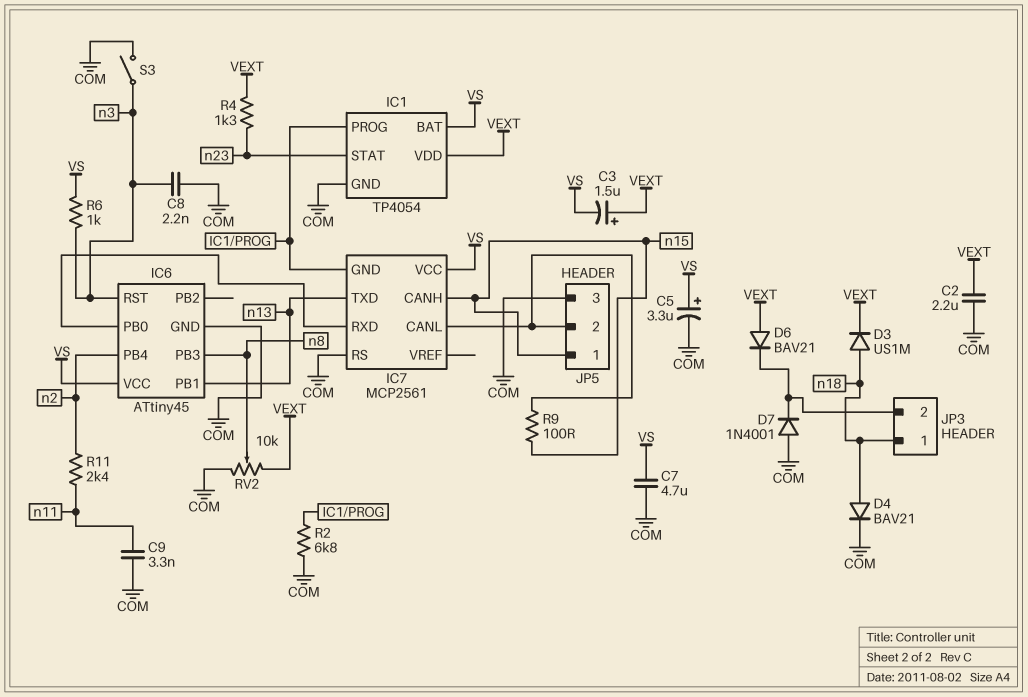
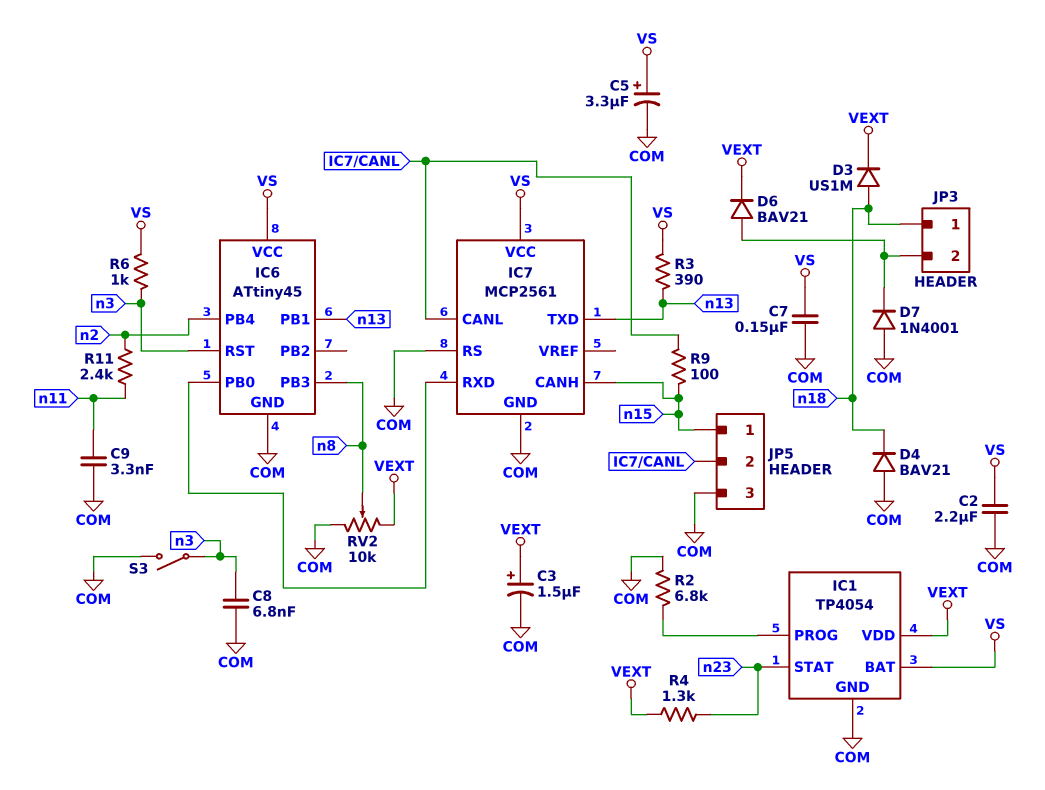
C2: 2.2uF (COM, VEXT) -> 2.2uF (COM, VS)
C3: 1.5uF (plus VEXT, minus VS) -> 1.5uF (plus VEXT, minus COM)
C7: 4.7uF (COM, VS) -> 150nF (COM, VS)
C8: 2.2nF (COM, n3) -> 6.8nF (COM, n3)
D4: diode BAV21 (A n18, K COM) -> diode BAV21 (A COM, K n18)
D6: diode BAV21 (A VEXT, K JP3/2) -> diode BAV21 (A JP3/2, K VEXT)
IC7 pin GND: IC1/PROG -> COM
R3: none -> 390 (VS, n13)

